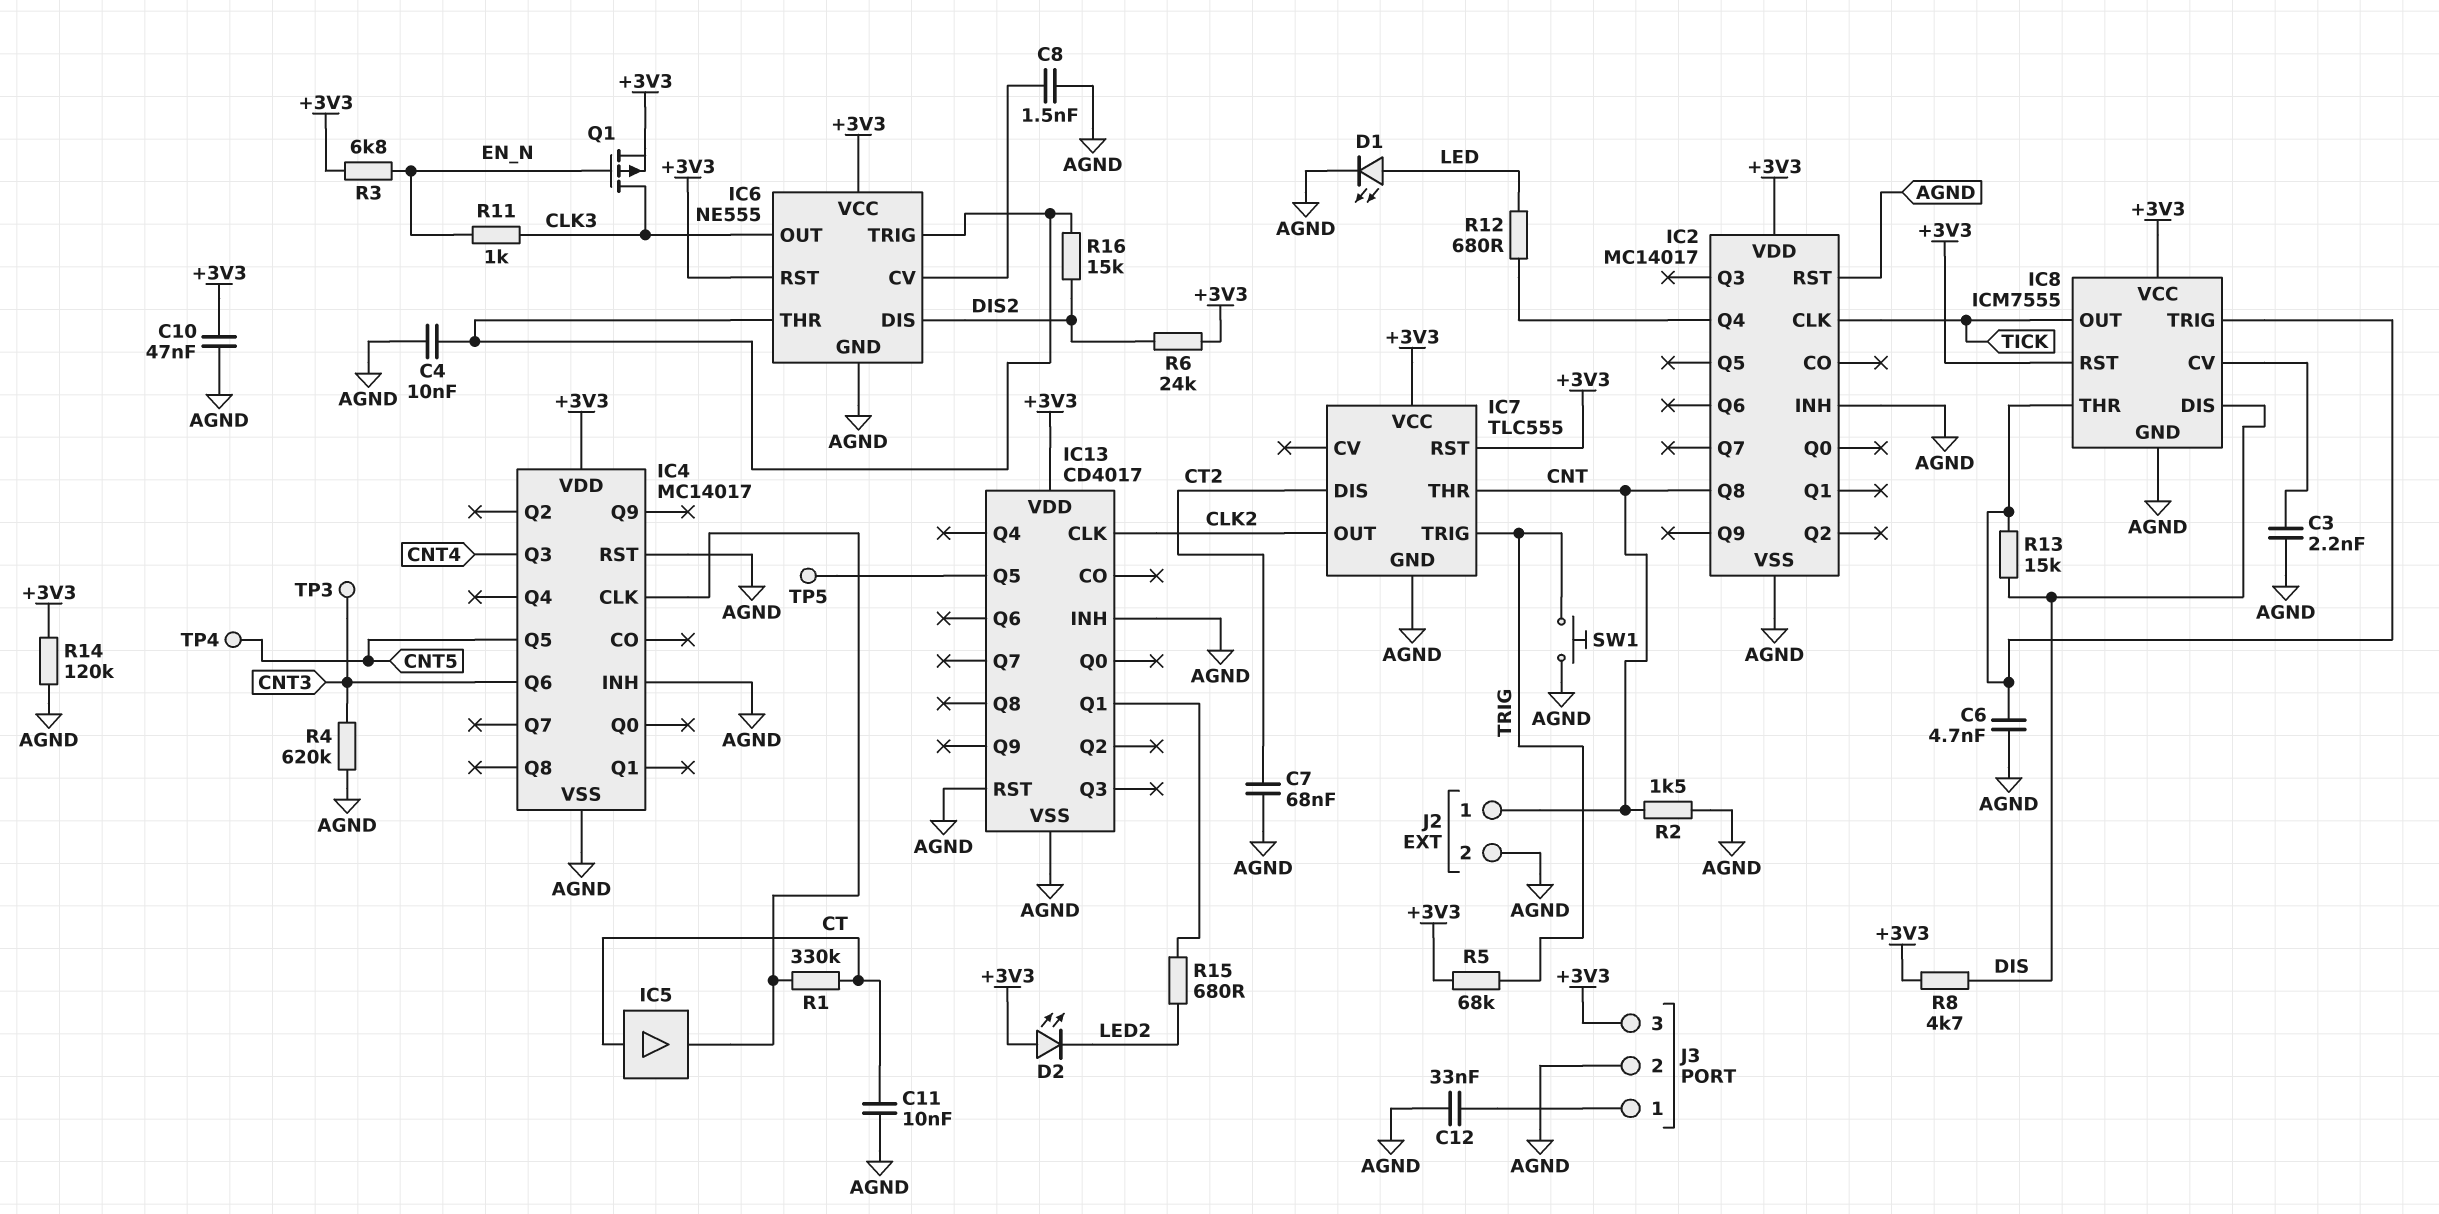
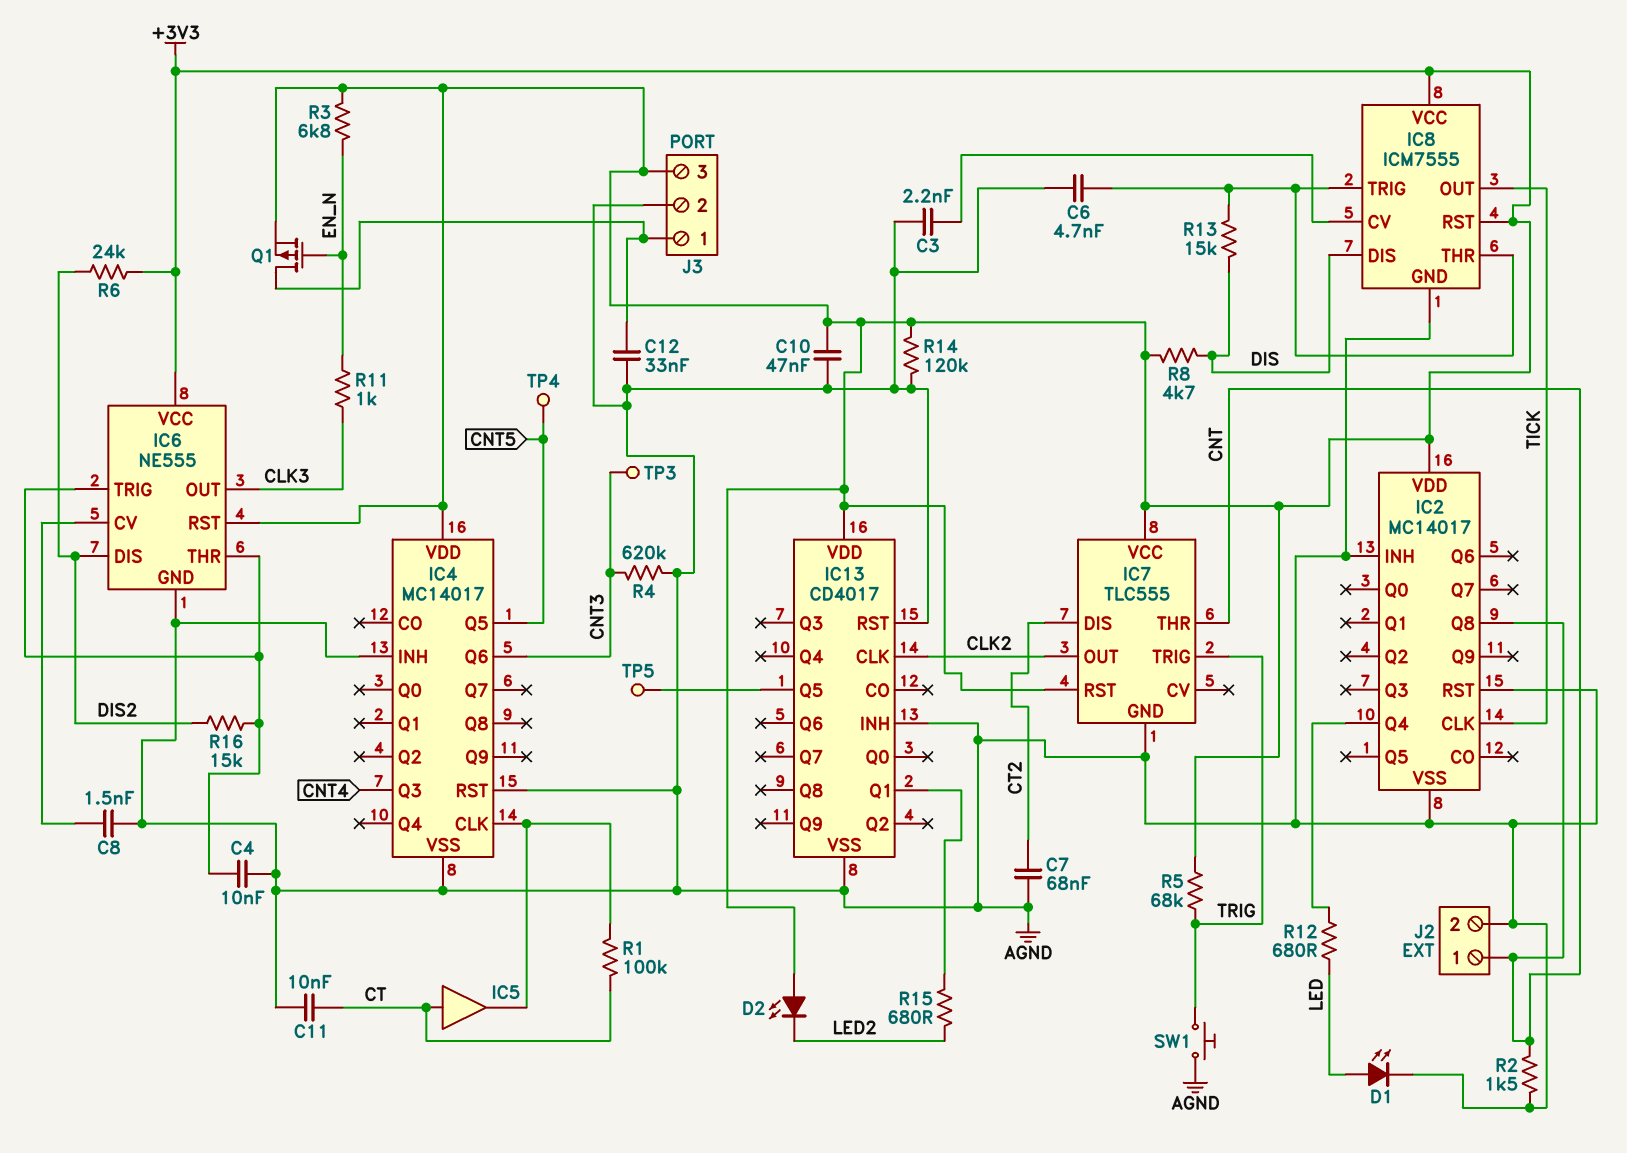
Q1: PMOS (G EN_N, D CLK3, S +3V3) -> PMOS (G EN_N, D J3/1, S +3V3)
R1: 330k (CT, IC4/CLK) -> 100k (CT, IC4/CLK)

